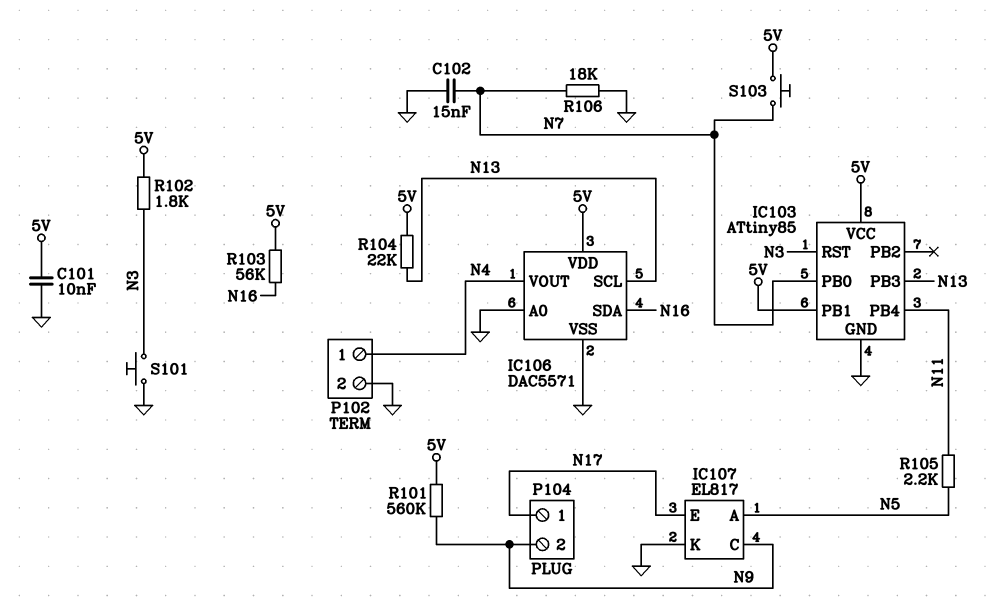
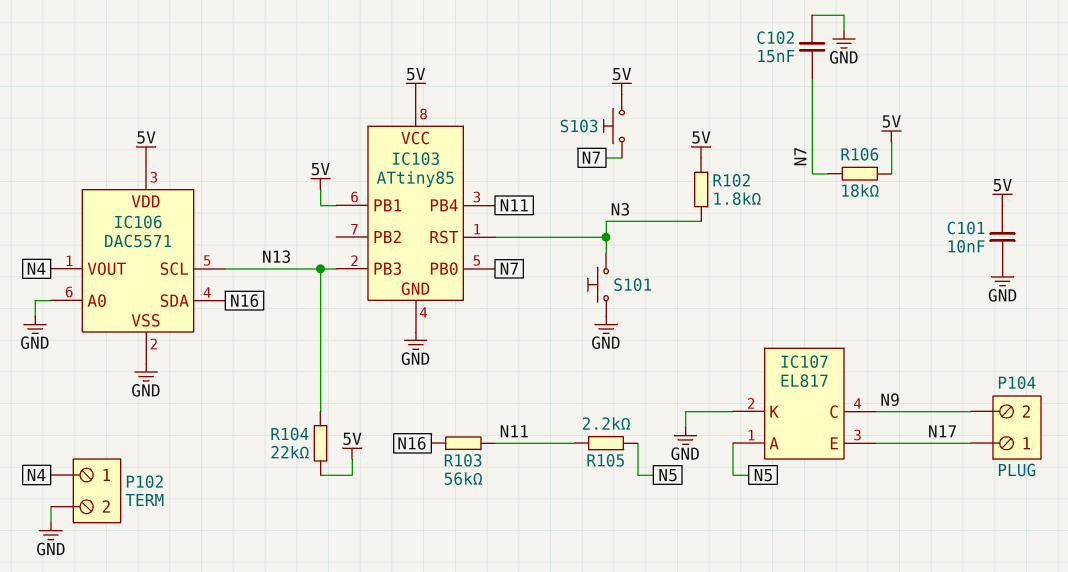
R101: 560k (5V, N9) -> none
R103: 56k (5V, N16) -> 56k (N11, N16)
R106: 18k (GND, N7) -> 18k (5V, N7)

